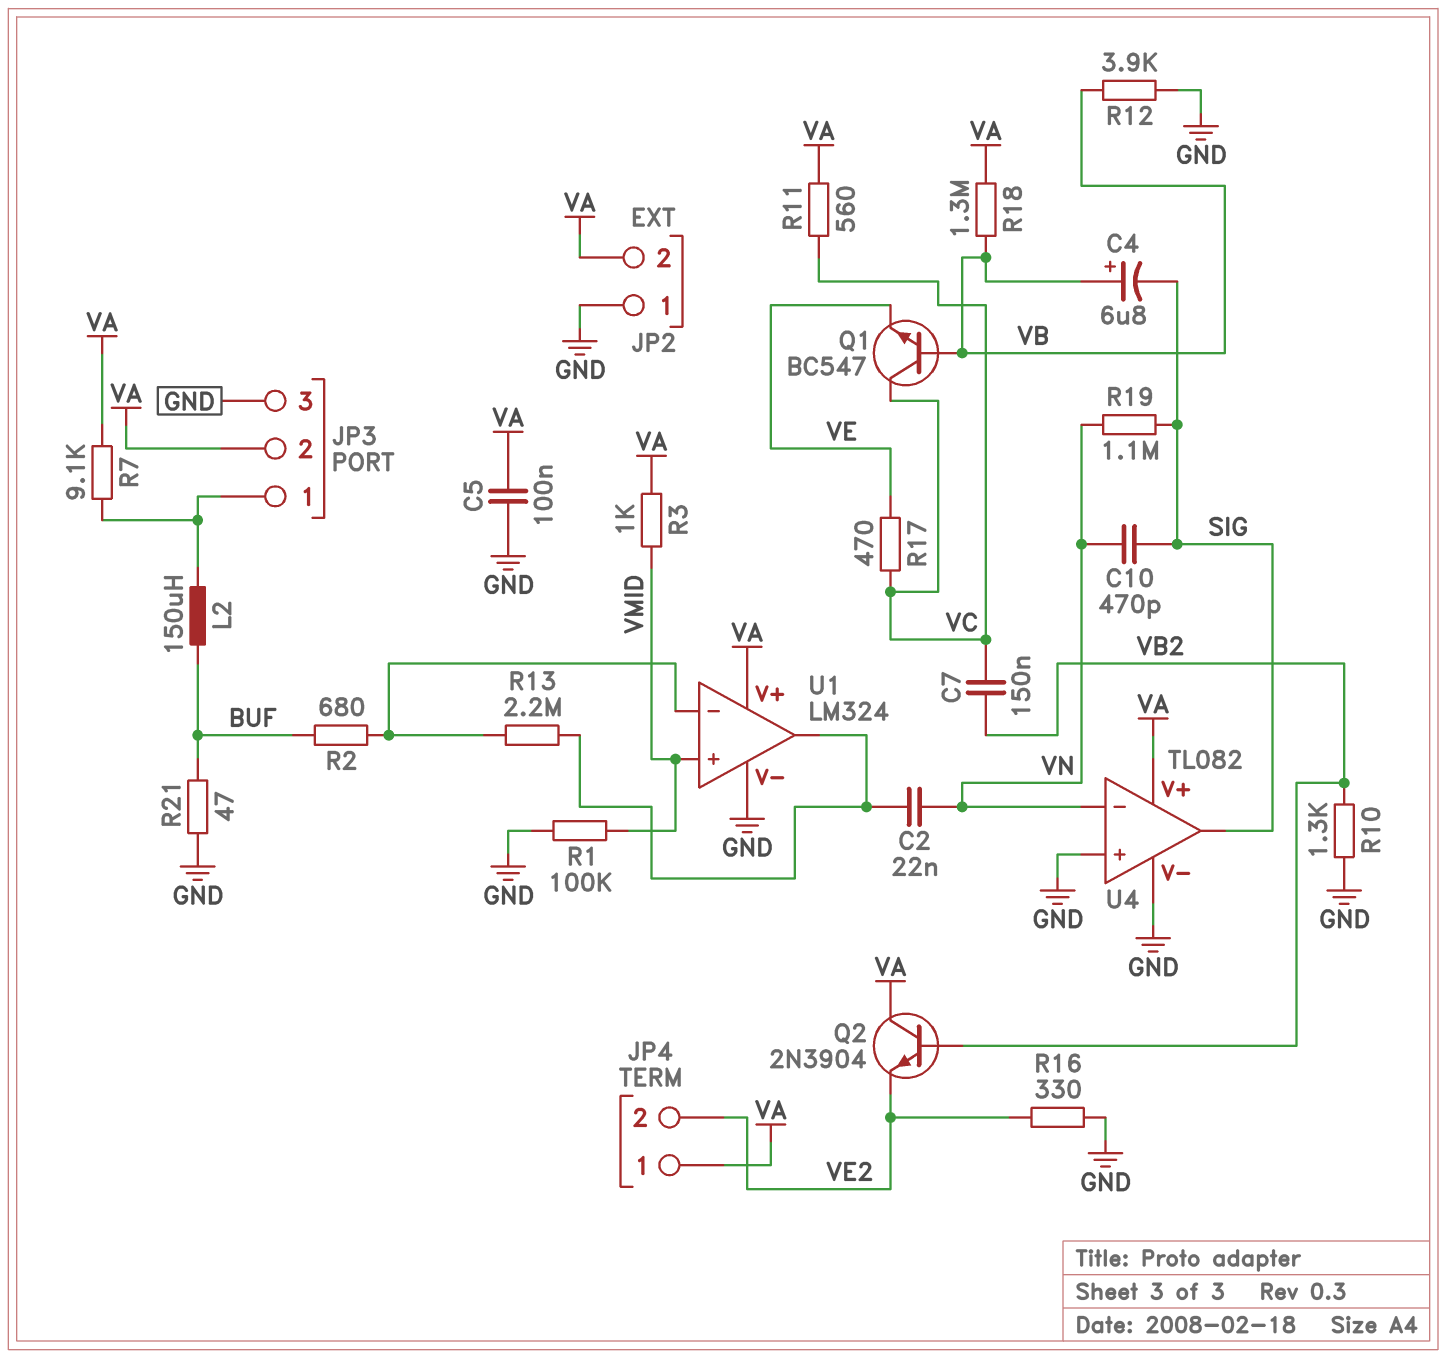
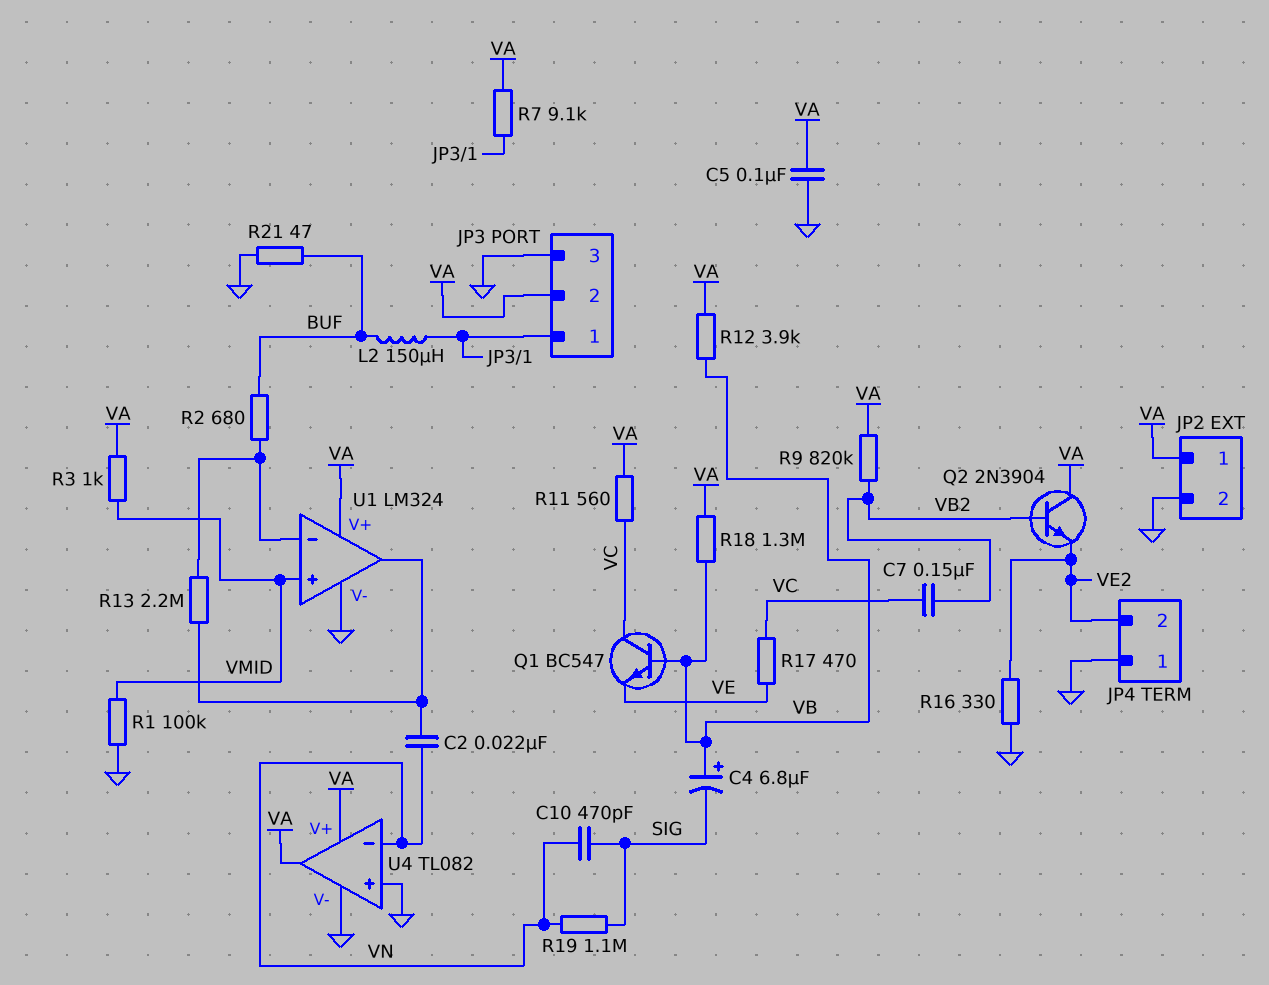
JP2 pin 1: GND -> VA
JP2 pin 2: VA -> GND
JP4 pin 1: VA -> GND
R9: none -> 820k (VA, VB2)
R10: 1.3k (GND, VB2) -> none
R12: 3.9k (GND, VB) -> 3.9k (VA, VB)
U4 pin out: SIG -> VA

